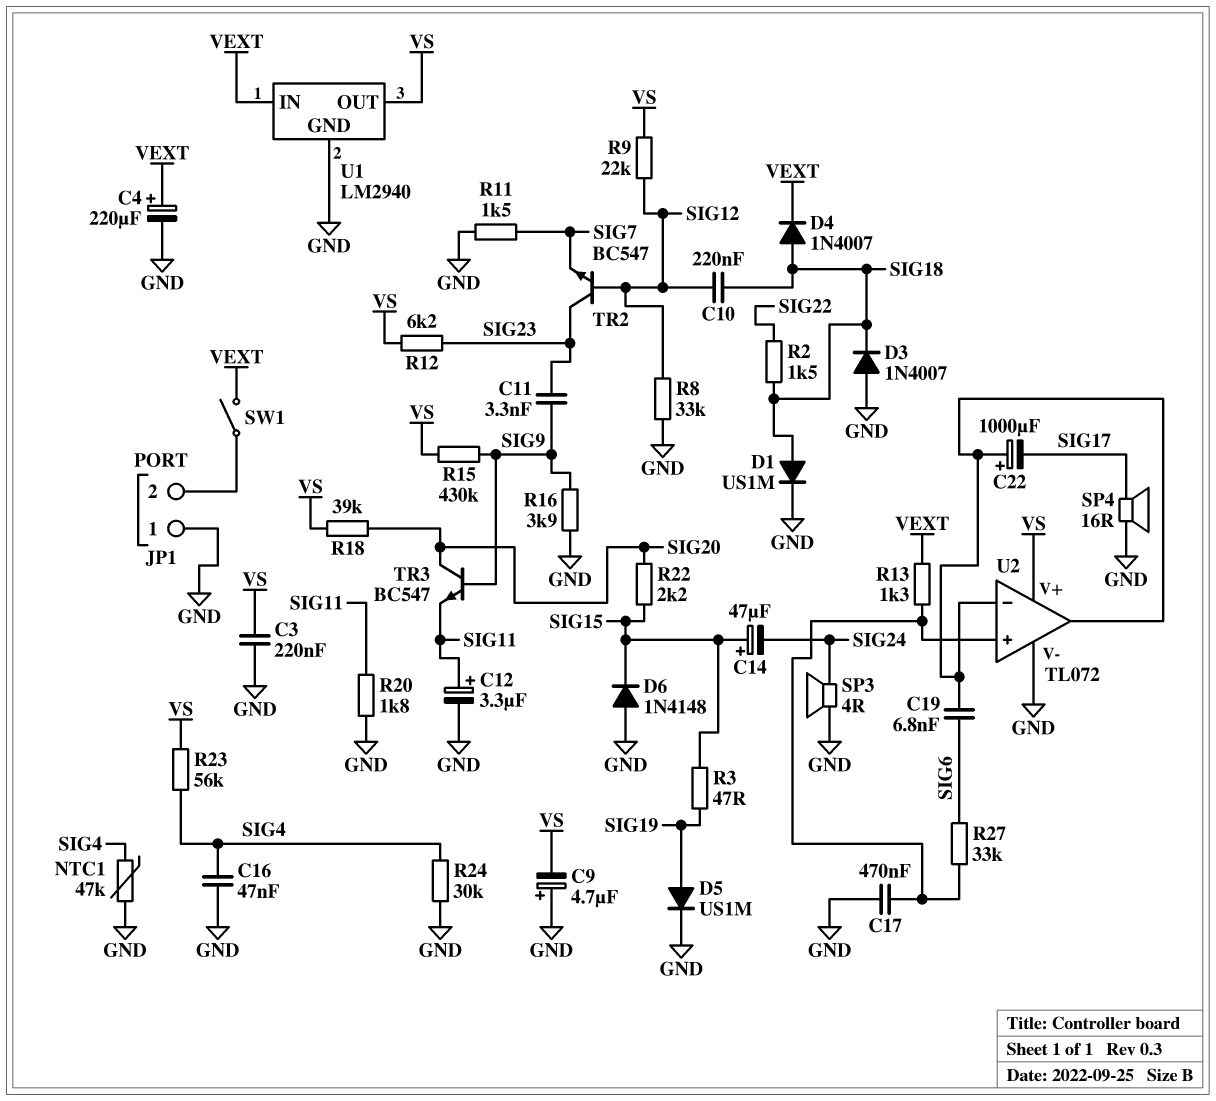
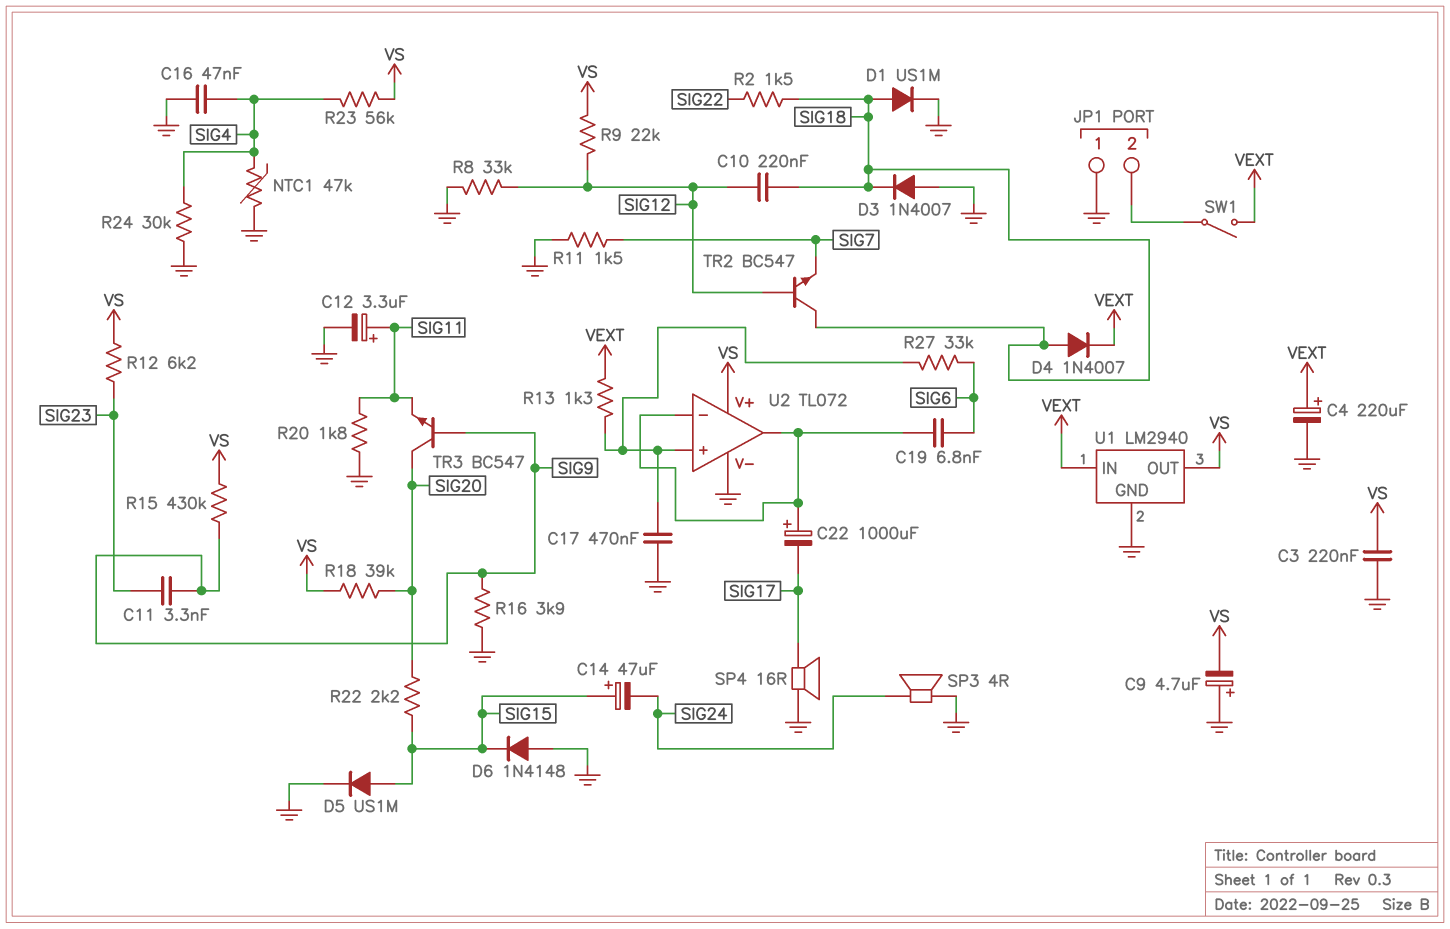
D5: diode US1M (A SIG19, K GND) -> diode US1M (A SIG15, K GND)
R3: 47 (SIG15, SIG19) -> none
TR2: NPN BC547 (B SIG12, C SIG23, E SIG7) -> NPN BC547 (B SIG12, C SIG18, E SIG7)

